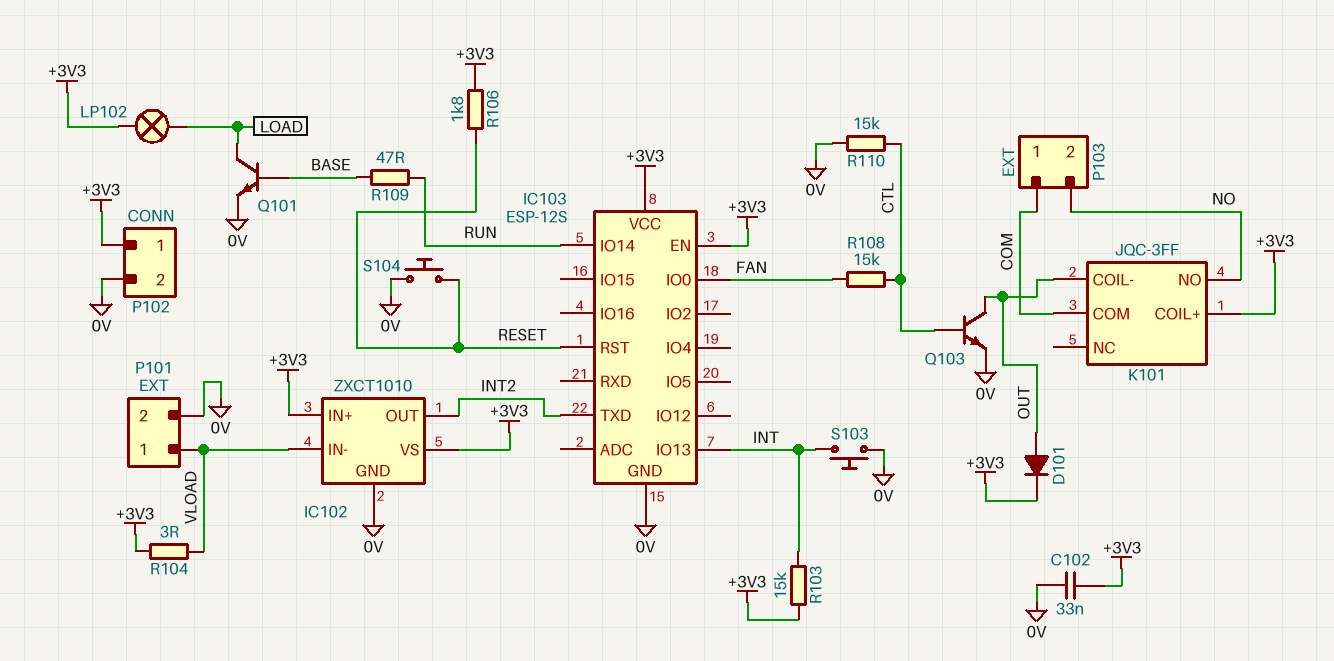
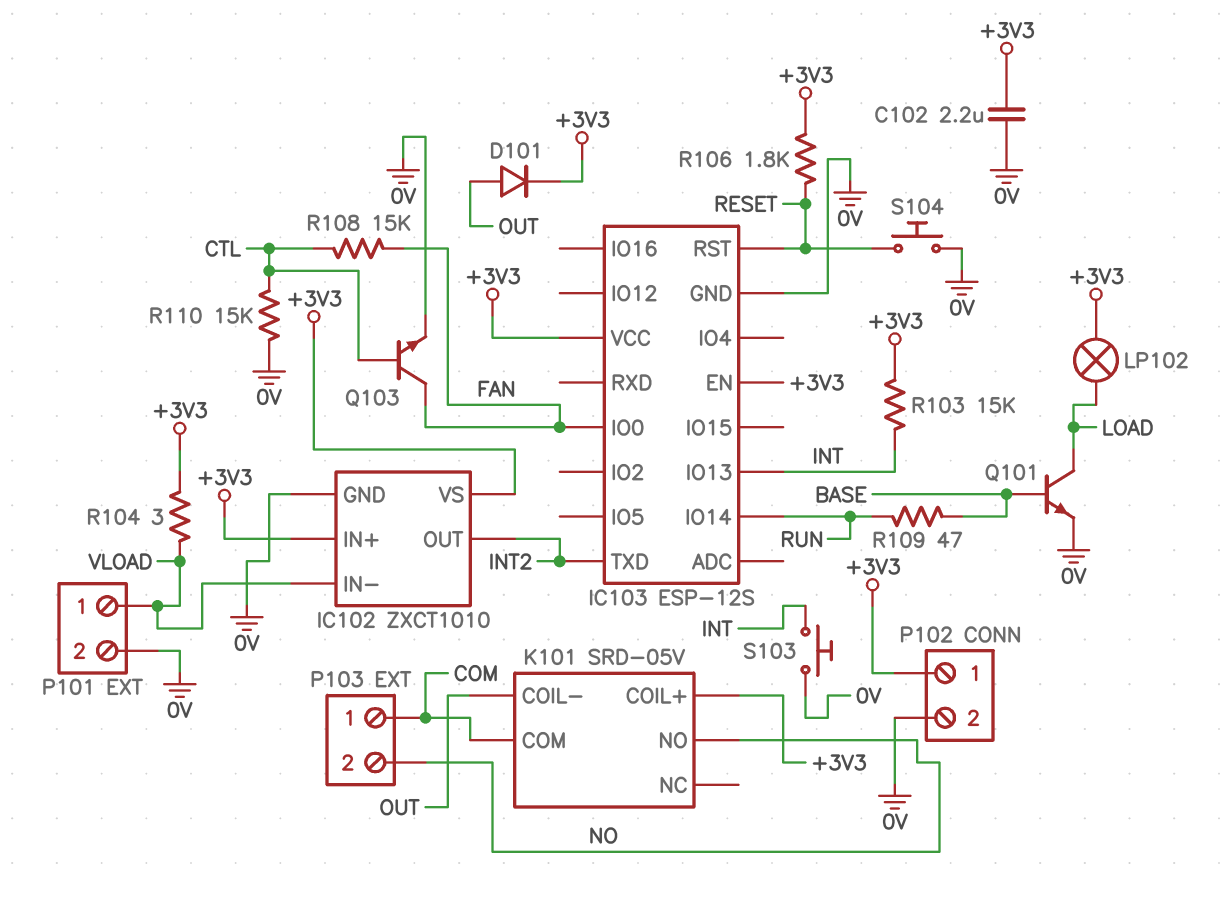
C102: 33nF (+3V3, 0V) -> 2.2uF (+3V3, 0V)
K101: JQC-3FF -> SRD-05V
Q103: NPN (B CTL, C OUT, E 0V) -> NPN (B CTL, C FAN, E 0V)

